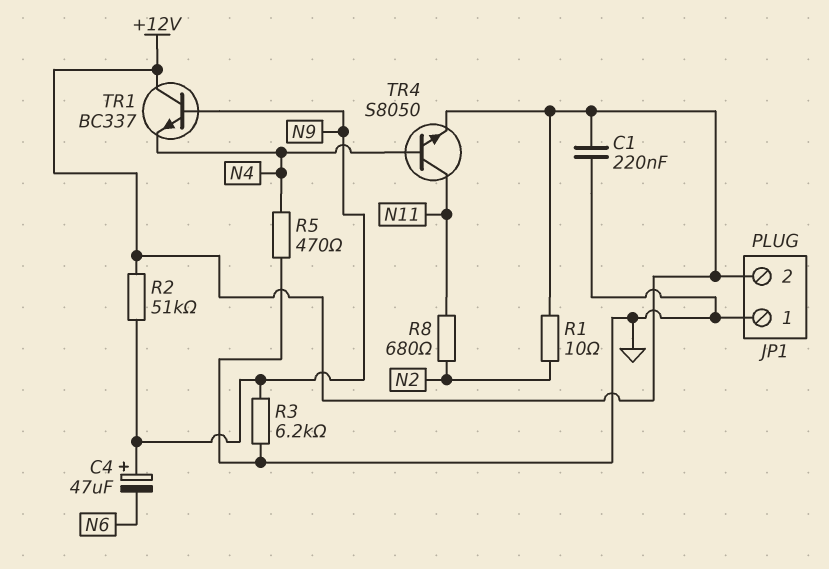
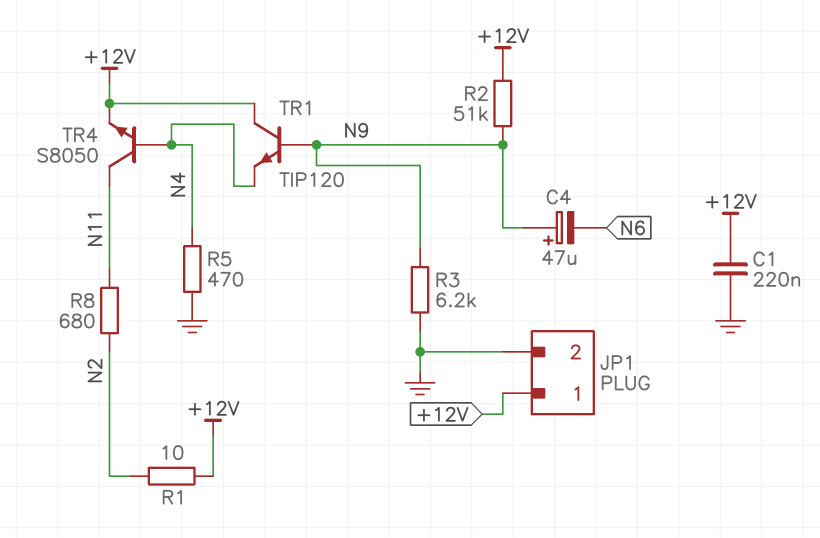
JP1 pin 1: GND -> +12V
JP1 pin 2: +12V -> GND
TR1: NPN BC337 (B N9, C +12V, E N4) -> NPN TIP120 (B N9, C +12V, E N4)

